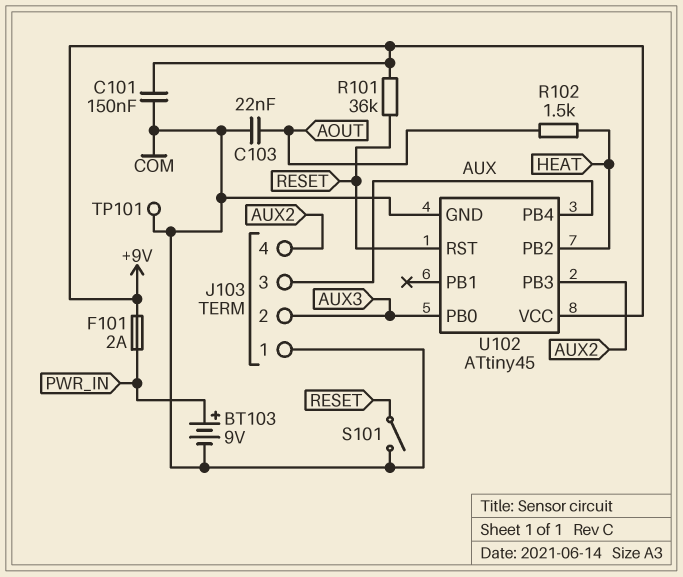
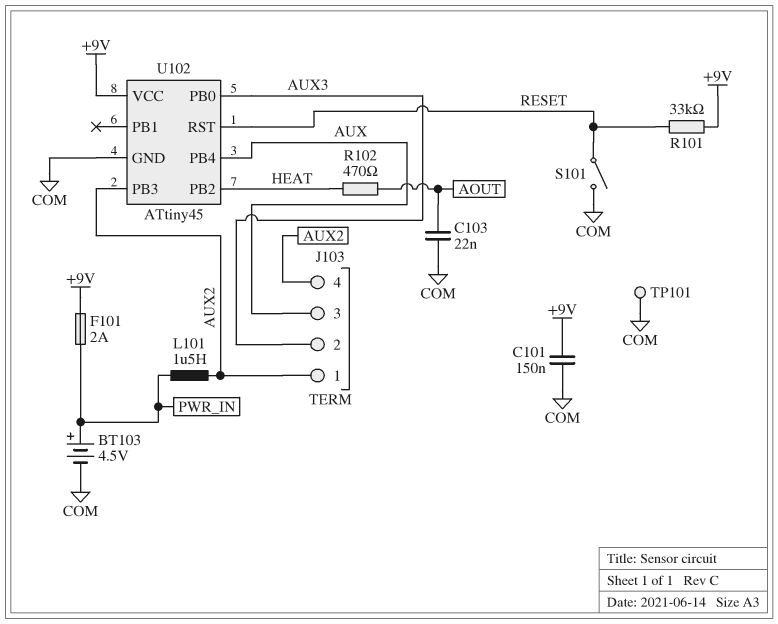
BT103: 9V (plus PWR_IN, minus COM) -> 4.5V (plus PWR_IN, minus COM)
J103 pin 1: COM -> AUX2
L101: none -> 1.5uH (AUX2, PWR_IN)
R101: 36k (+9V, RESET) -> 33k (+9V, RESET)
R102: 1.5k (AOUT, HEAT) -> 470 (AOUT, HEAT)

